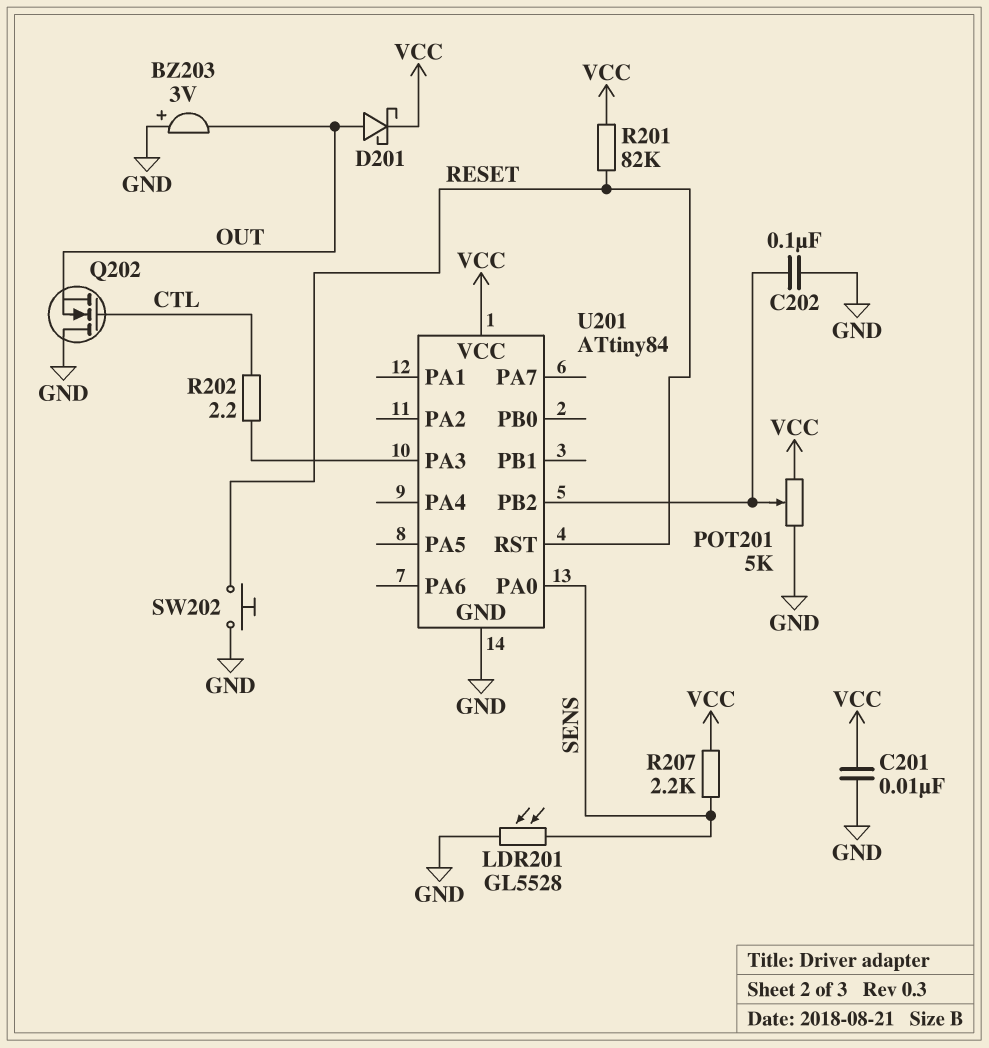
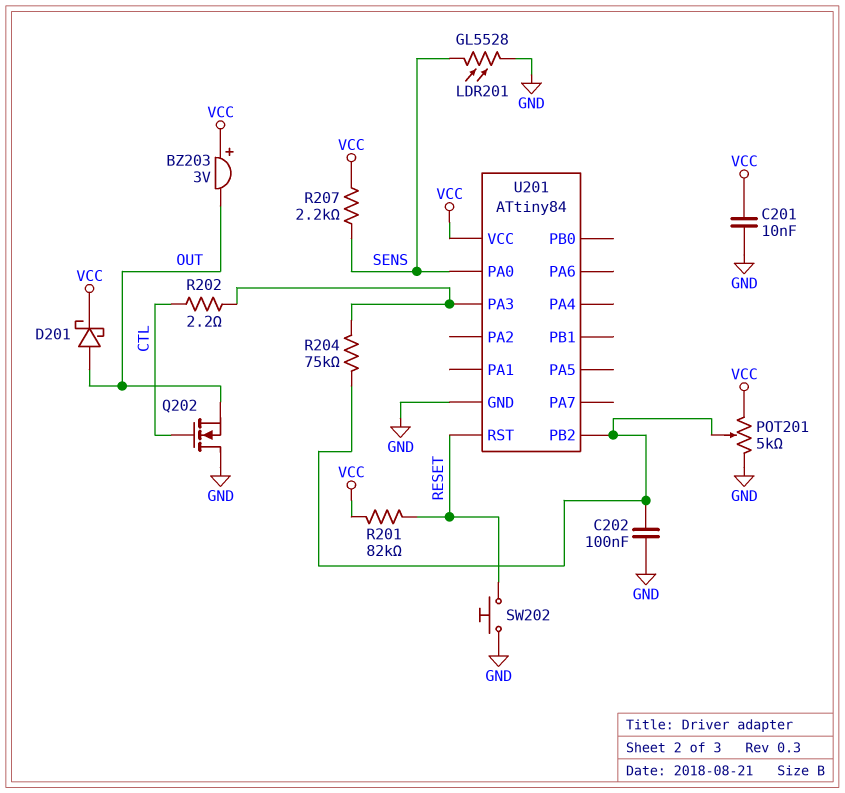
BZ203: buzzer 3V (plus GND, minus OUT) -> buzzer 3V (plus VCC, minus OUT)
R204: none -> 75k (U201/PA3, U201/PB2)

